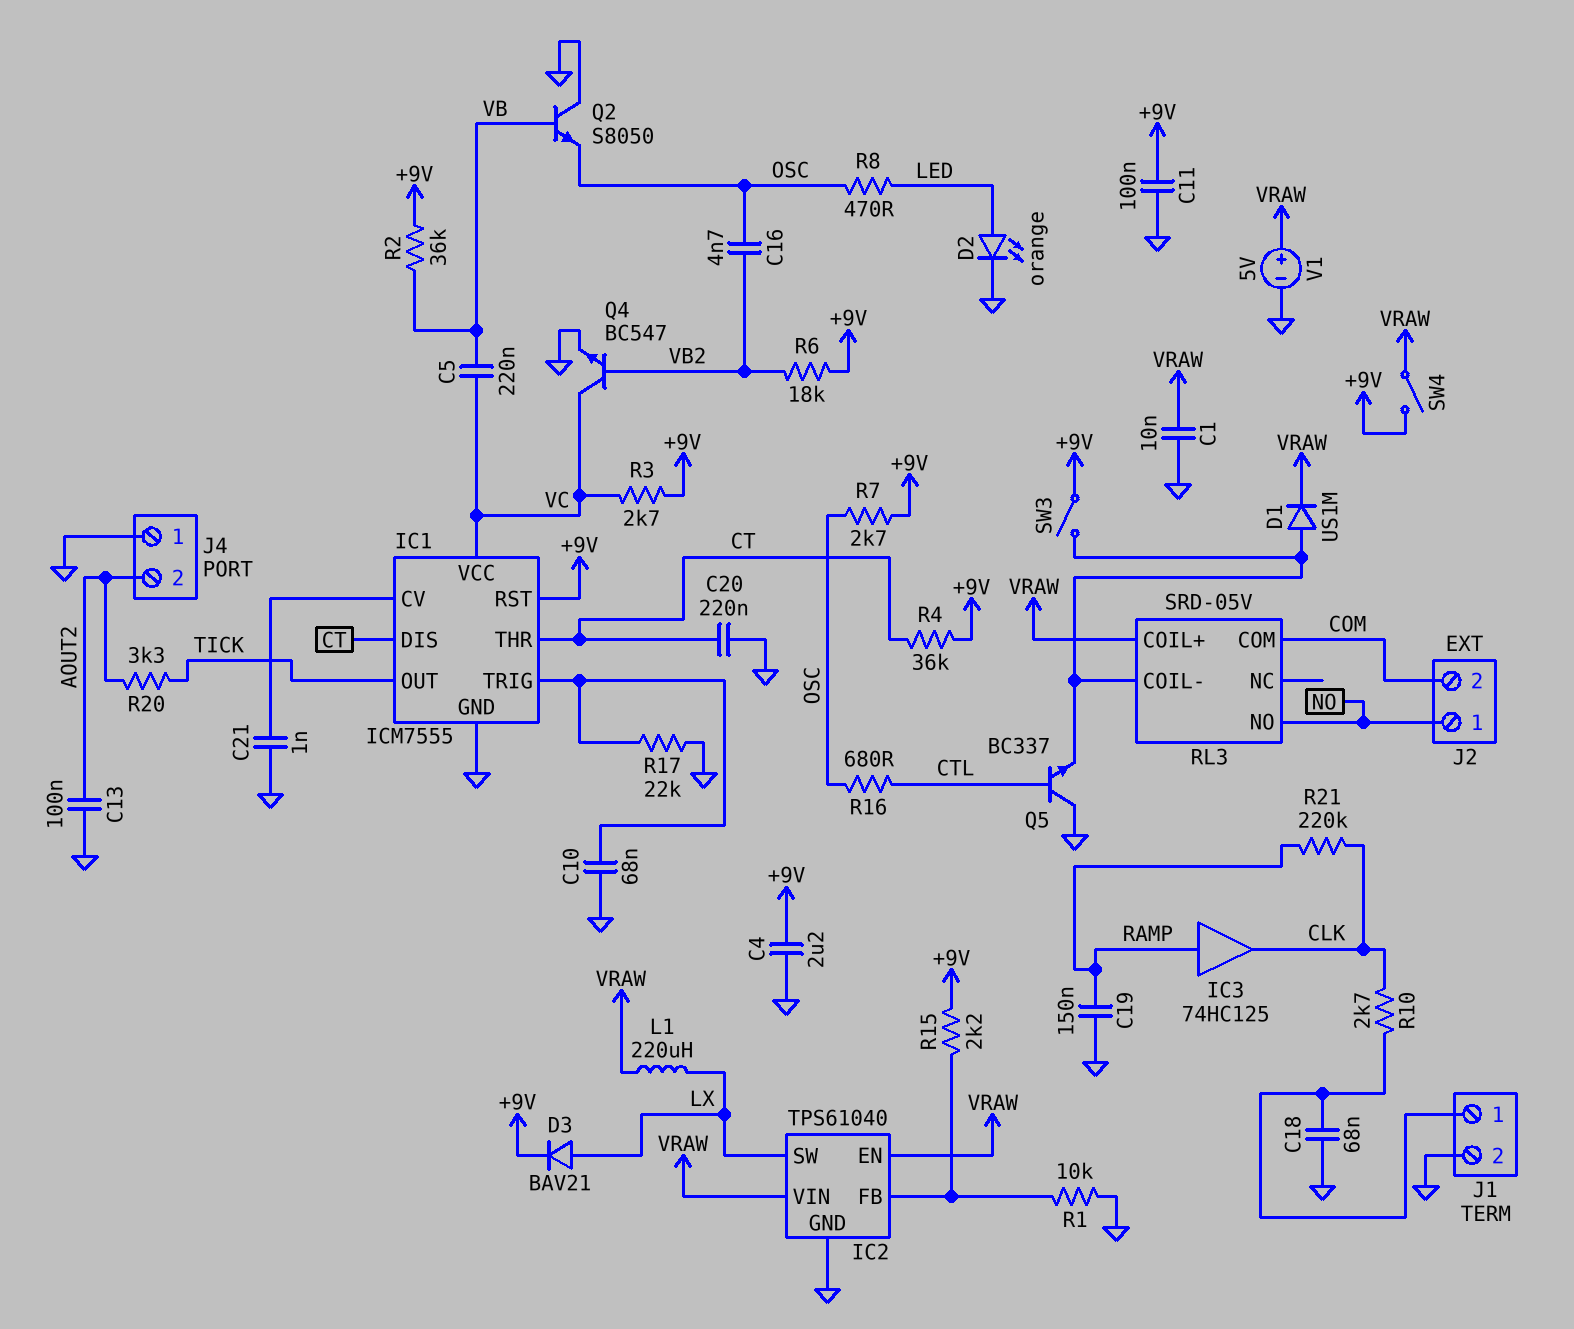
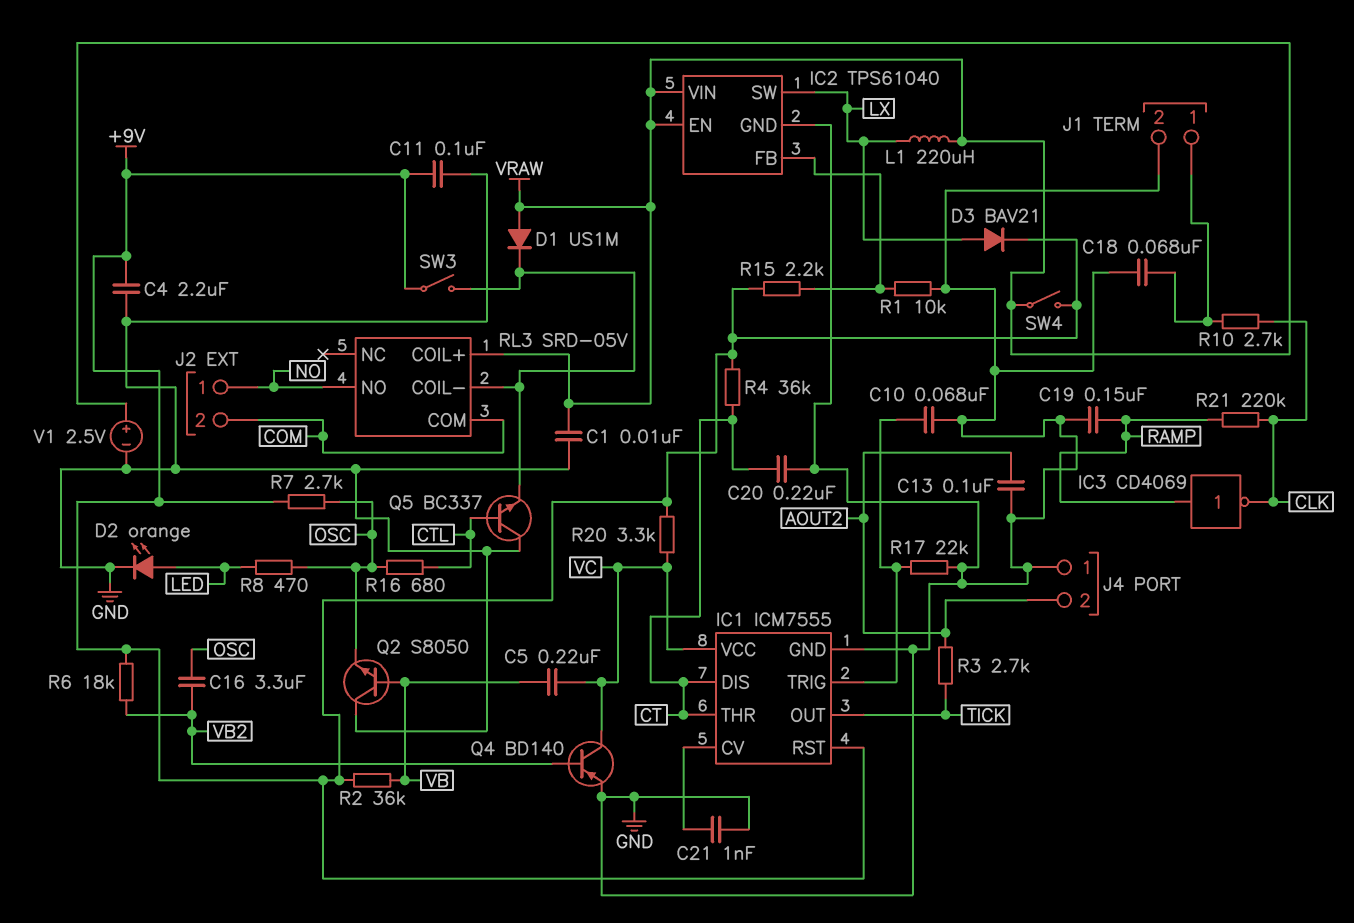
C16: 4.7nF (OSC, VB2) -> 3.3uF (OSC, VB2)
D1: diode US1M (A RL3/COIL-, K VRAW) -> diode US1M (A VRAW, K RL3/COIL-)
IC3: buffer 74HC125 (in RAMP, out CLK) -> NOT CD4069 (in RAMP, out CLK)
Q4: NPN BC547 (B VB2, C VC, E GND) -> PNP BD140 (B VB2, C VC, E GND)
R3: 2.7k (+9V, VC) -> 2.7k (AOUT2, TICK)
R20: 3.3k (AOUT2, TICK) -> 3.3k (+9V, VC)
V1: 5V (plus VRAW, minus GND) -> 2.5V (plus VRAW, minus GND)

